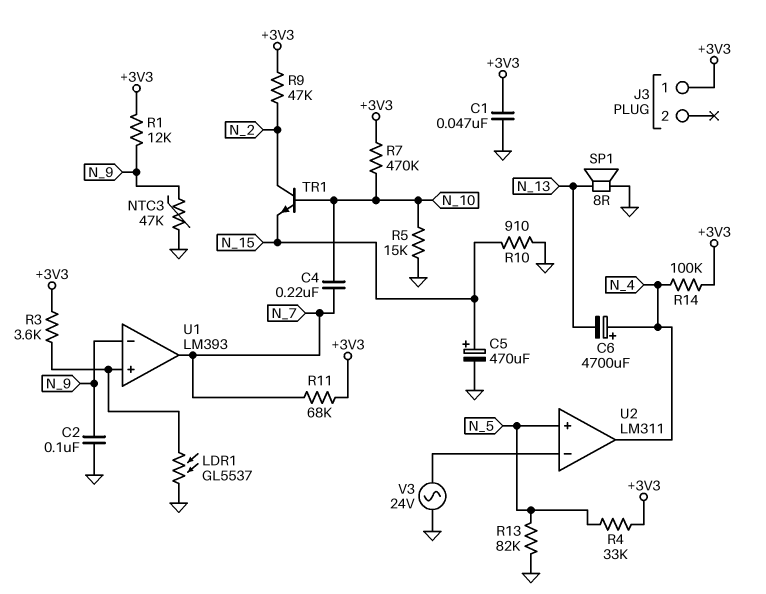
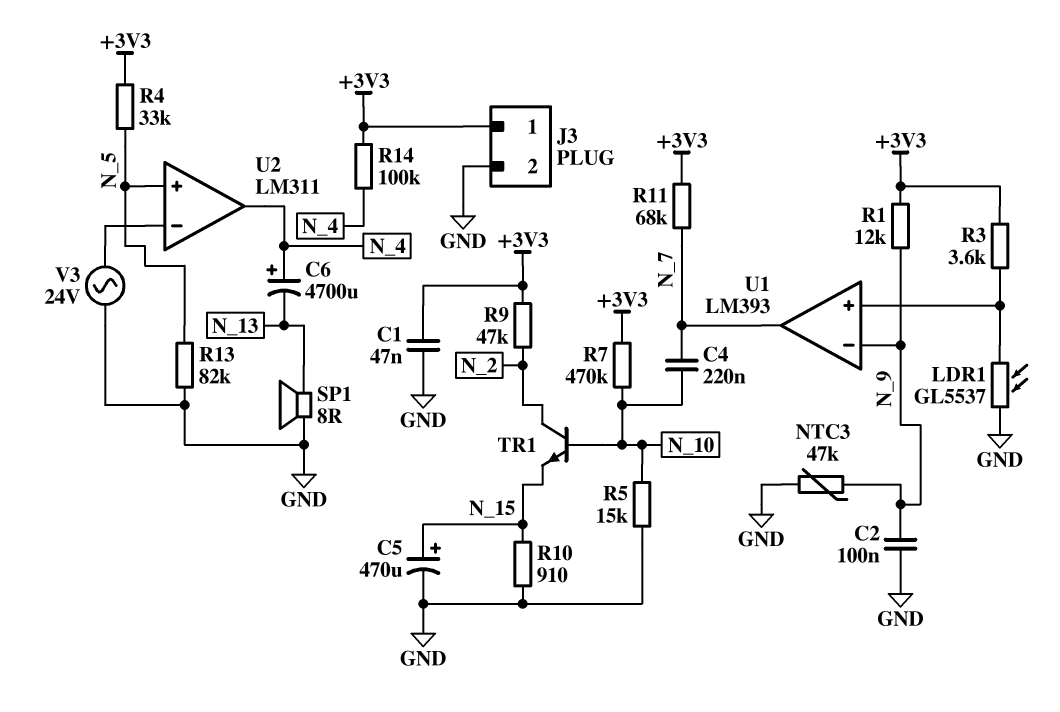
J3 pin 2: none -> GND

